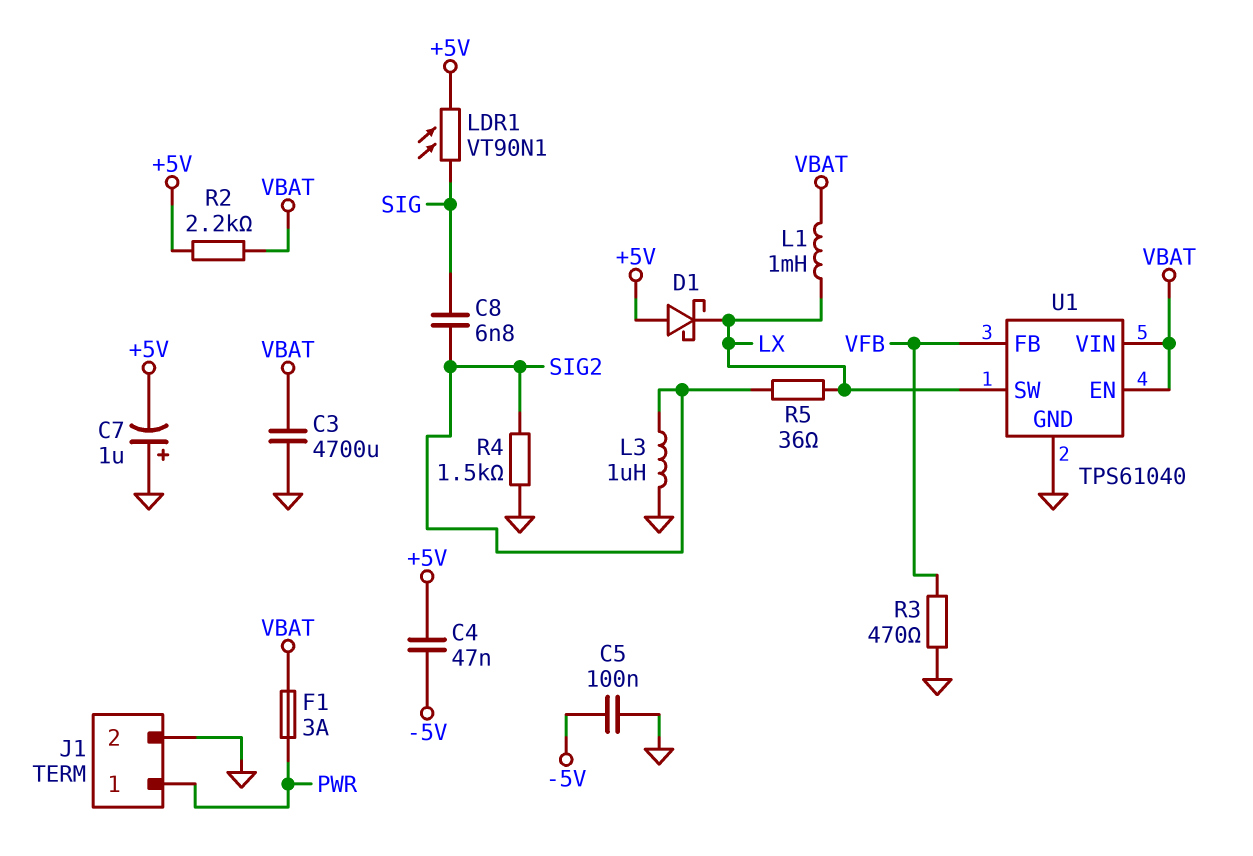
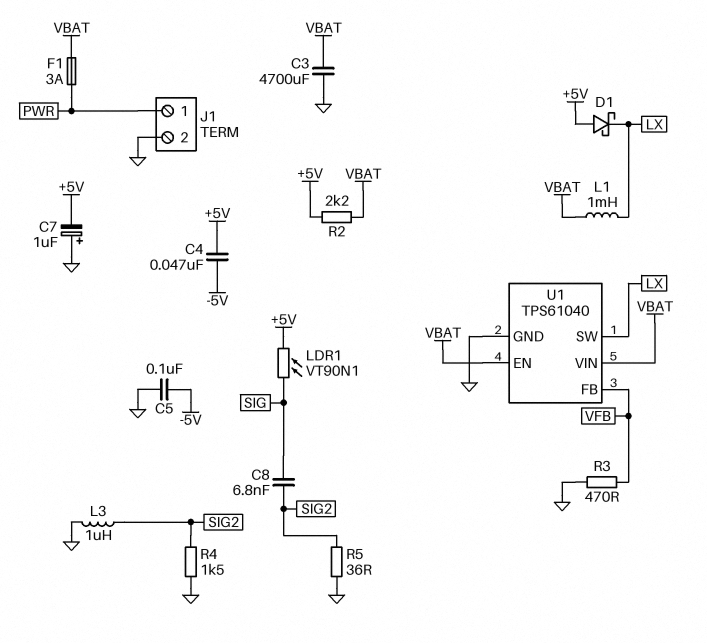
R5: 36 (LX, SIG2) -> 36 (GND, SIG2)

